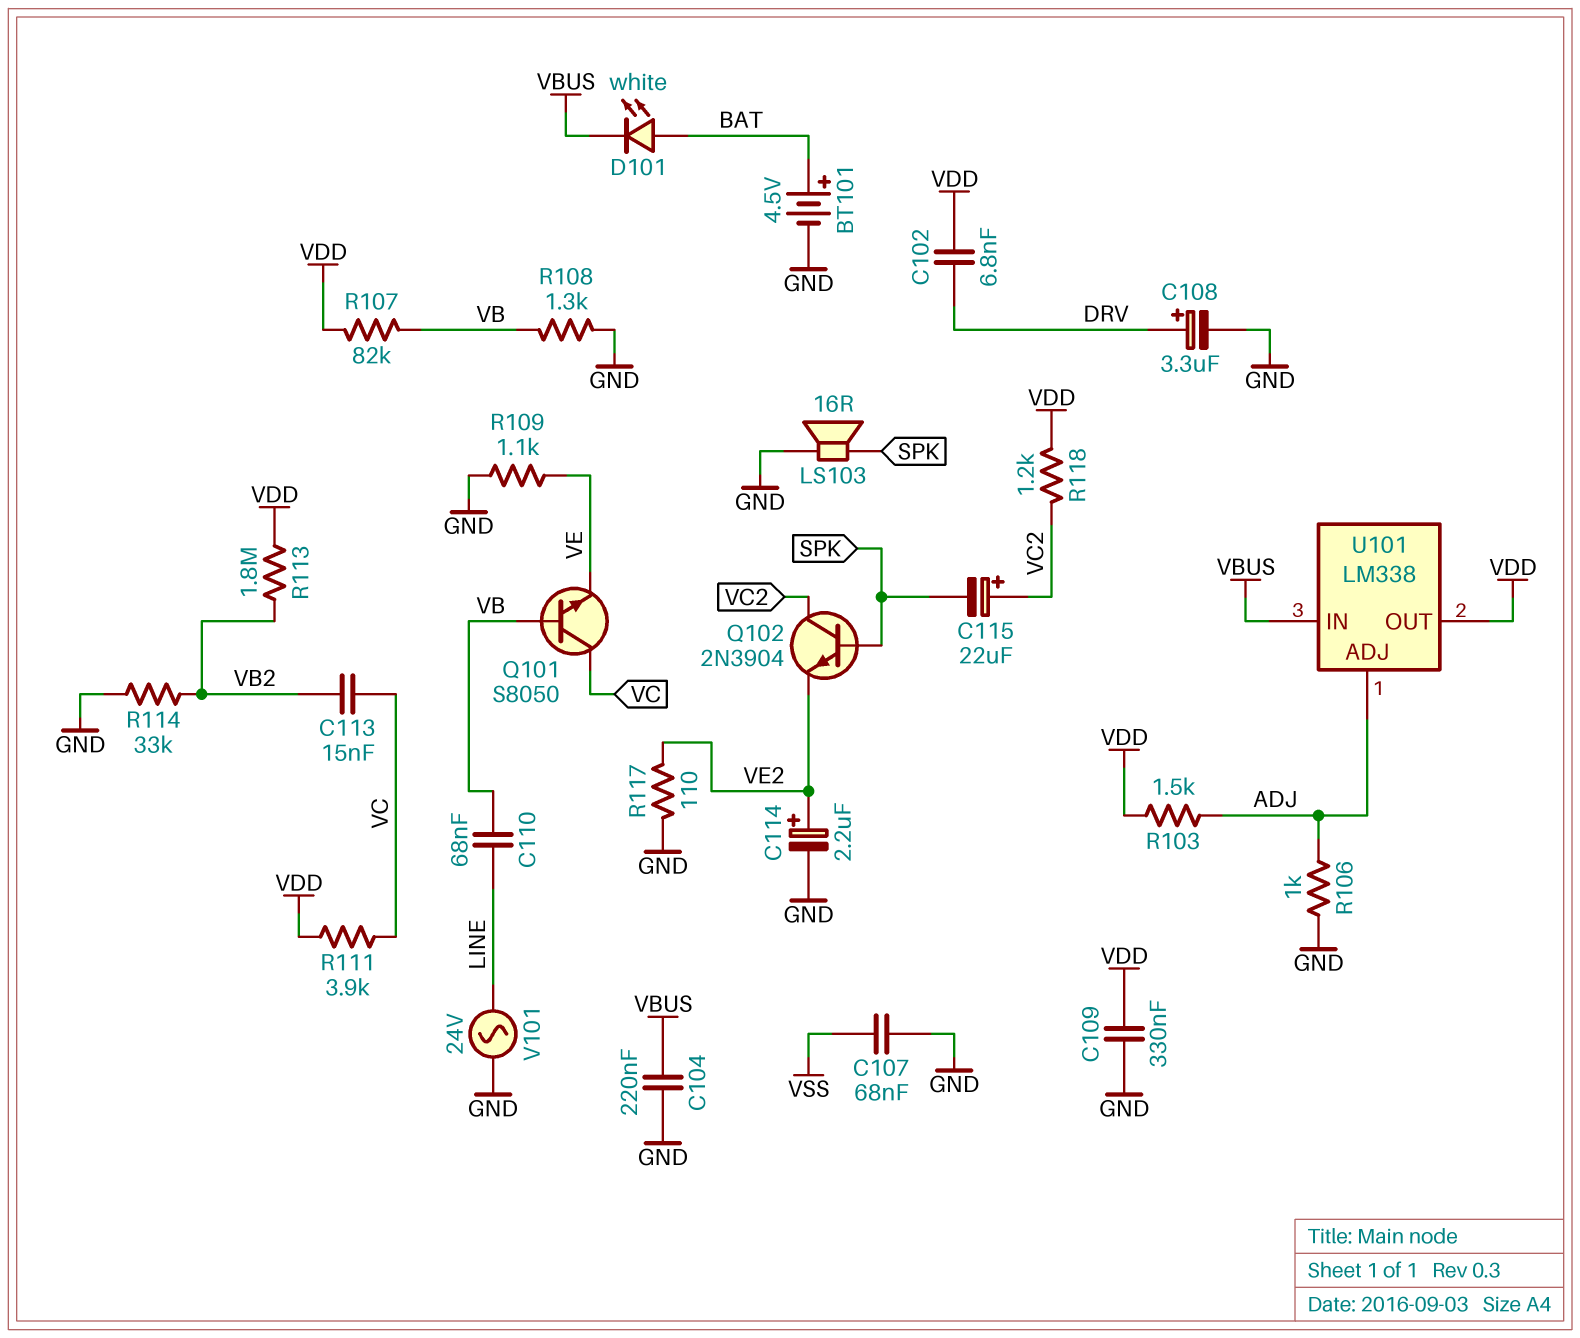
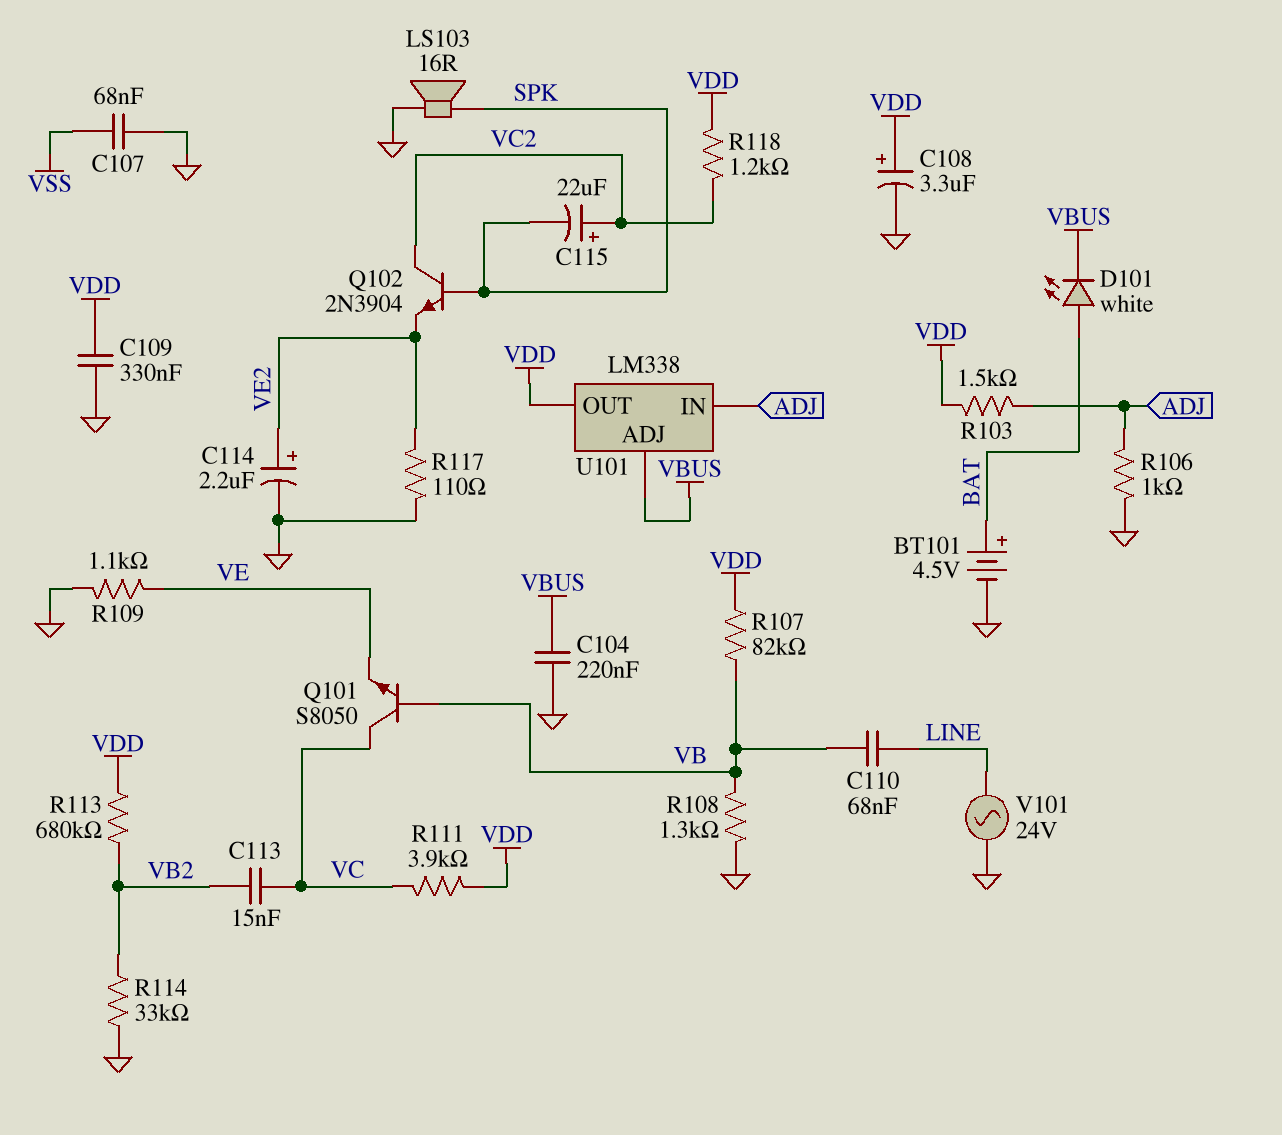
C102: 6.8nF (DRV, VDD) -> none
C108: 3.3uF (plus DRV, minus GND) -> 3.3uF (plus VDD, minus GND)
R113: 1.8M (VB2, VDD) -> 680k (VB2, VDD)
U101 pin ADJ: ADJ -> VBUS
U101 pin IN: VBUS -> ADJ

